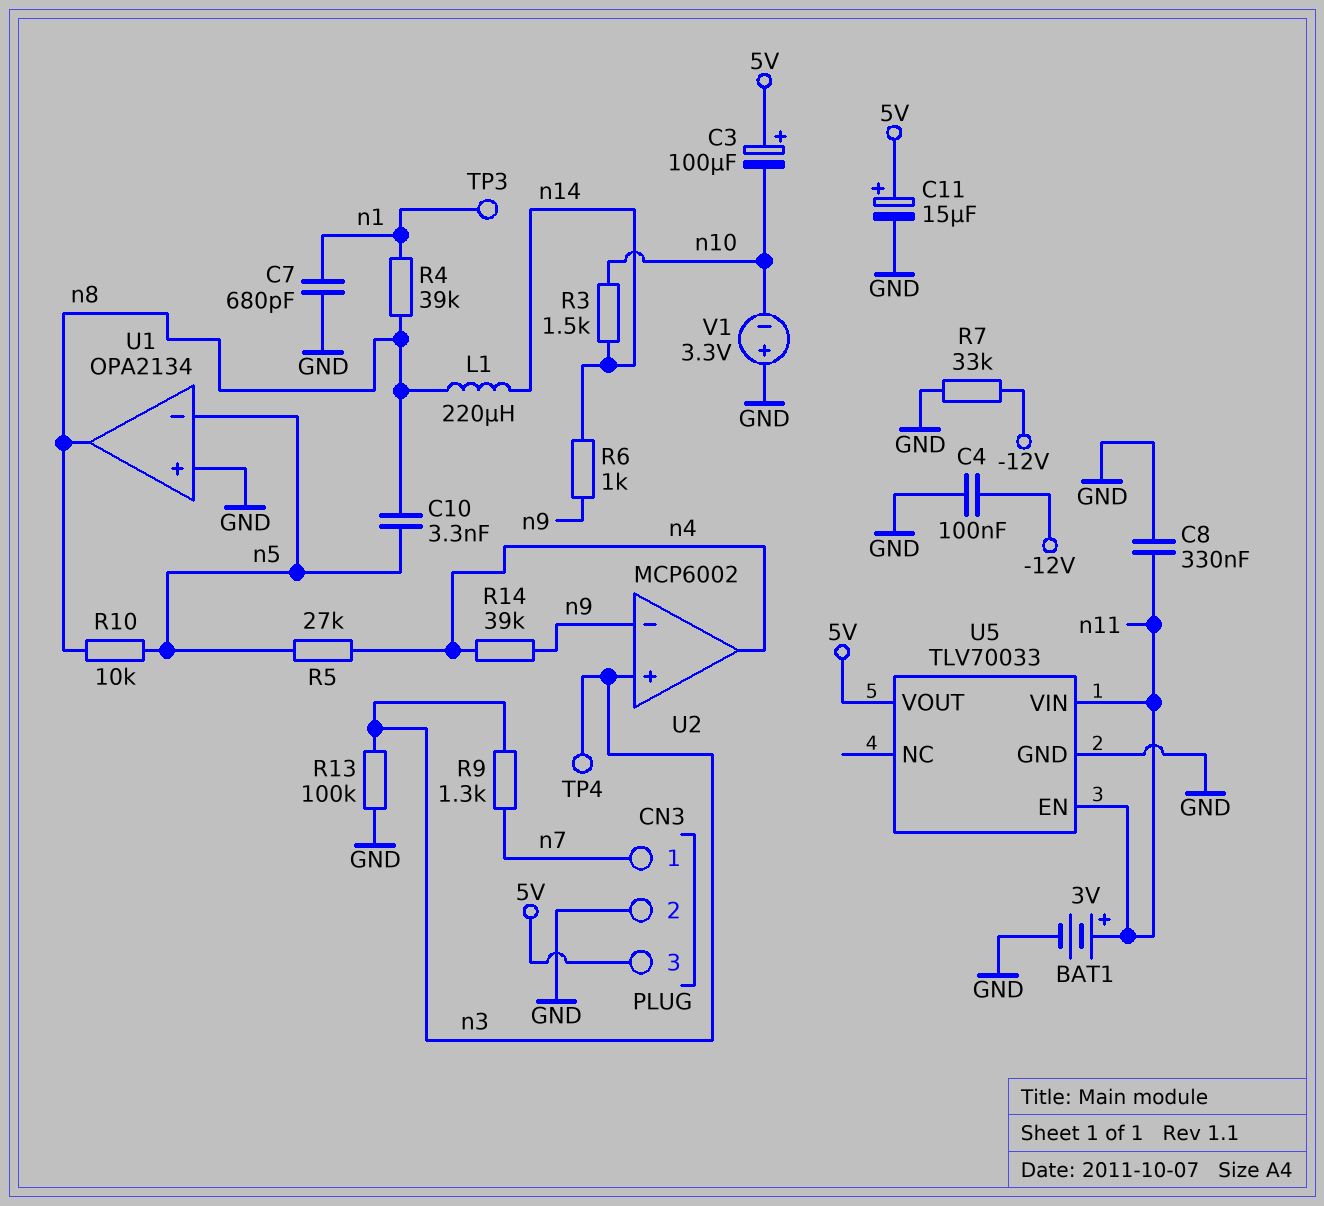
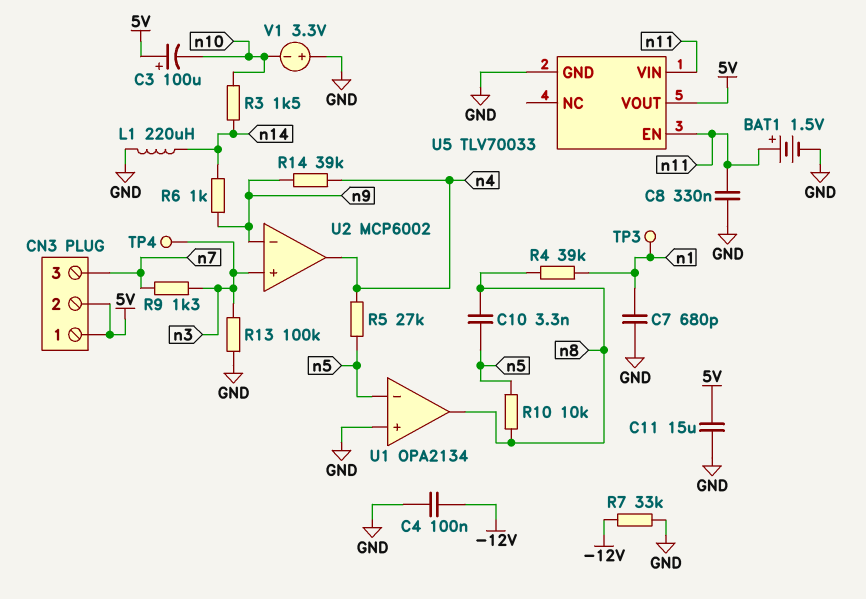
BAT1: 3V (plus n11, minus GND) -> 1.5V (plus n11, minus GND)
C11: 15uF (plus 5V, minus GND) -> 15uF (5V, GND)
CN3 pin 1: n7 -> 5V
CN3 pin 2: GND -> 5V
CN3 pin 3: 5V -> n7
L1: 220uH (n8, n14) -> 220uH (GND, n14)

